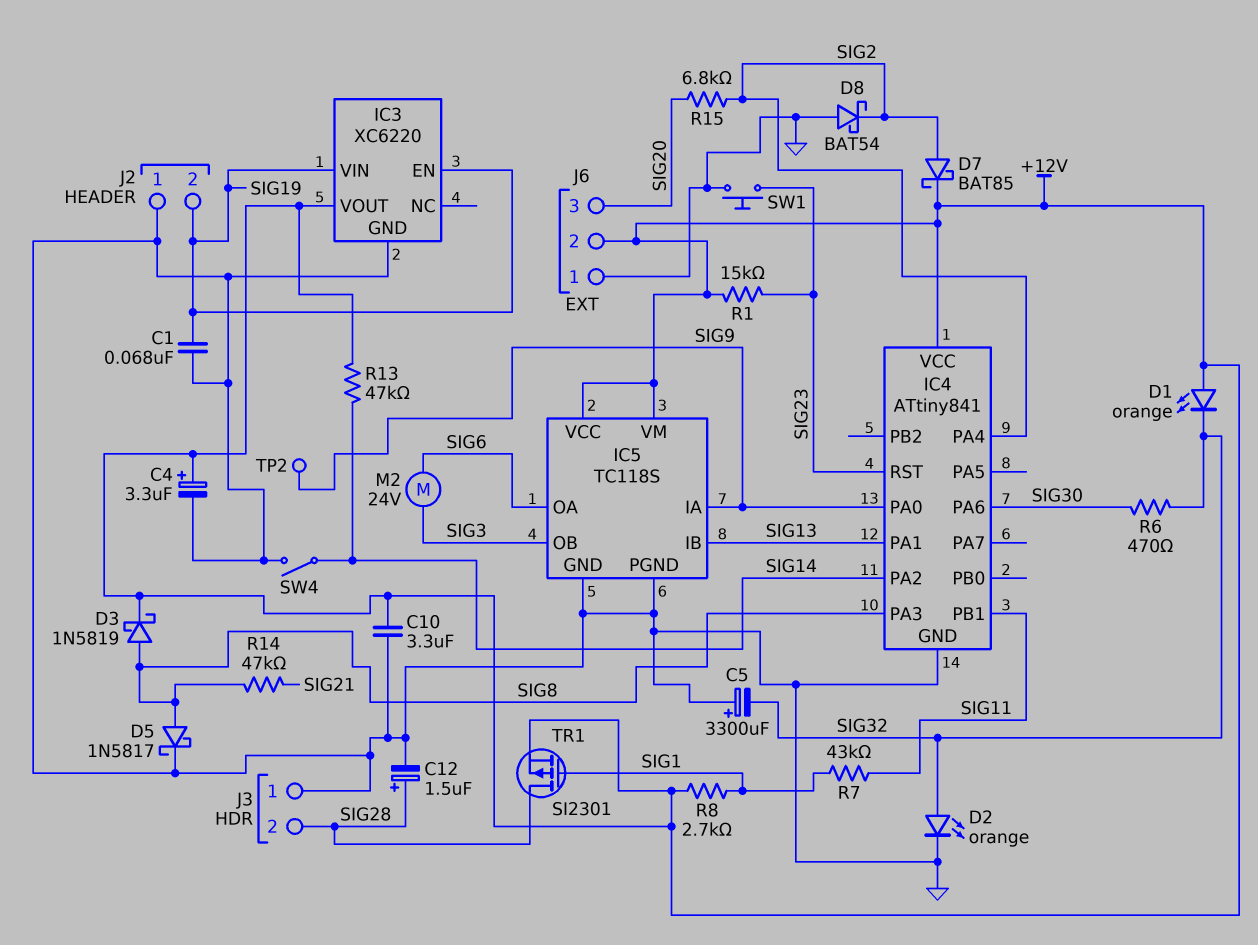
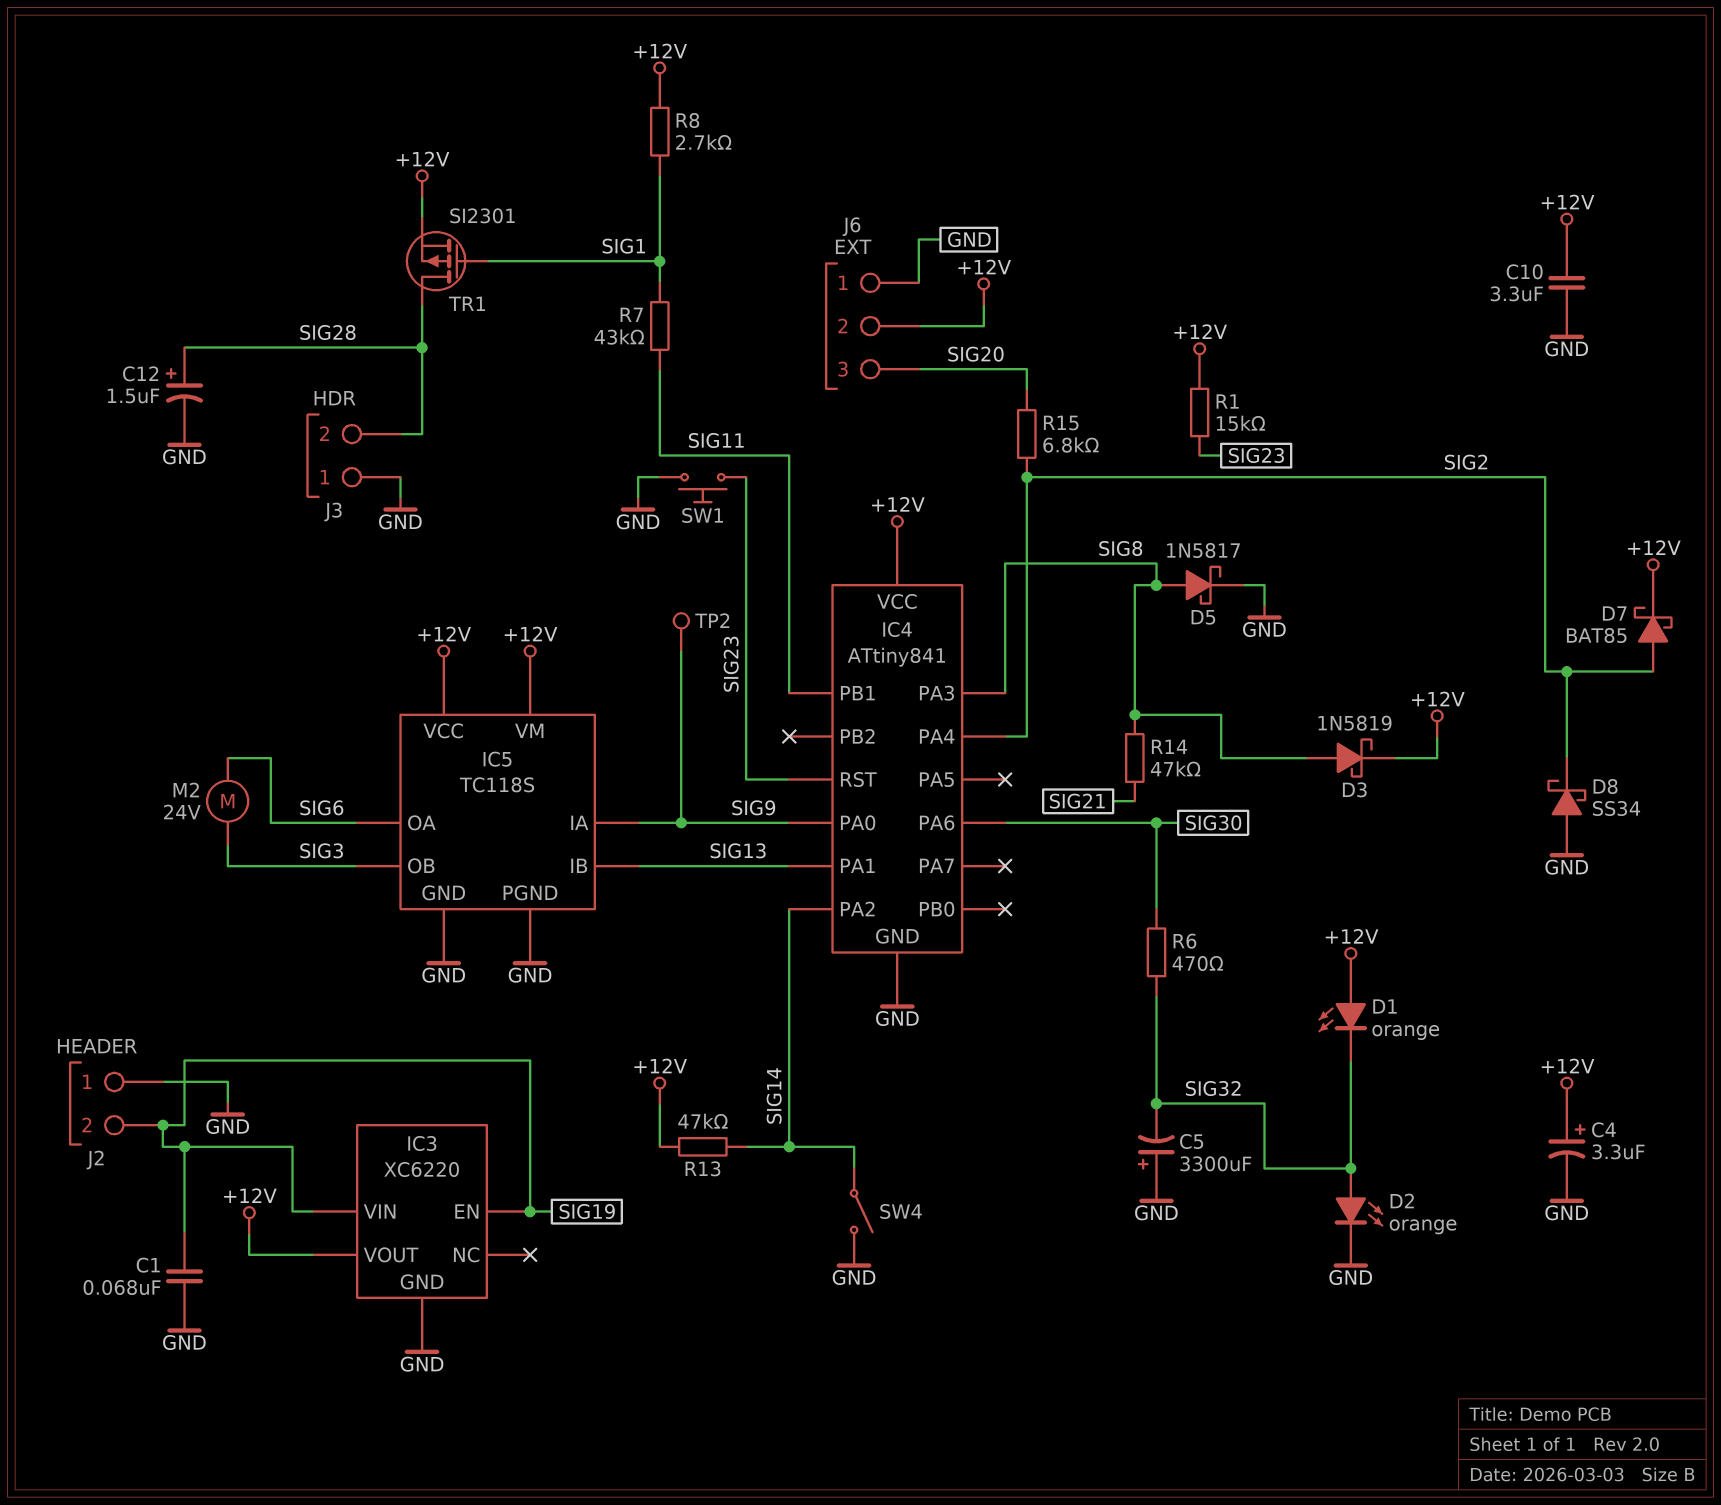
D8: schottky BAT54 (A GND, K SIG2) -> schottky SS34 (A GND, K SIG2)

